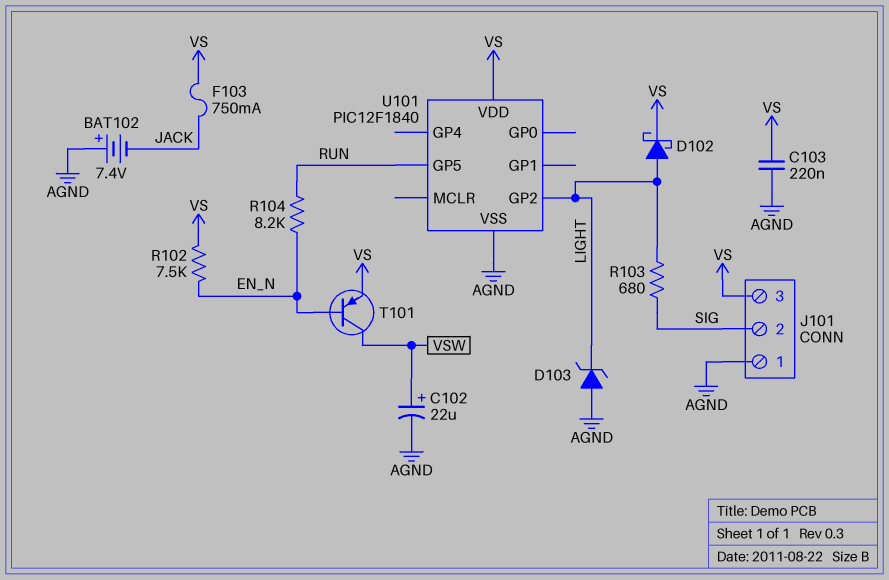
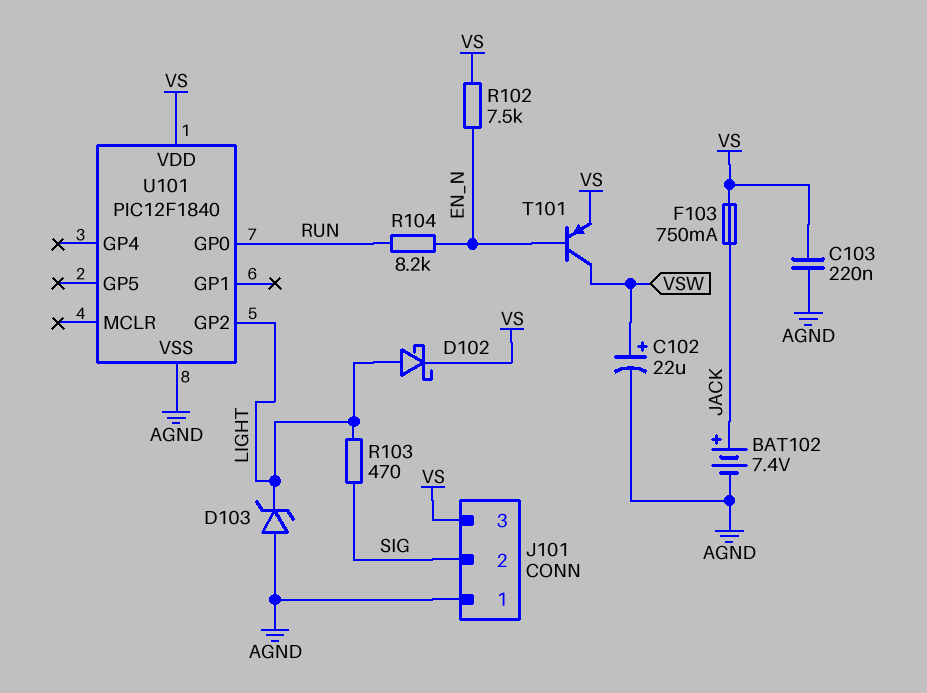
BAT102: 7.4V (plus AGND, minus JACK) -> 7.4V (plus JACK, minus AGND)
R103: 680 (LIGHT, SIG) -> 470 (LIGHT, SIG)
U101 pin GP0: none -> RUN
U101 pin GP5: RUN -> none

